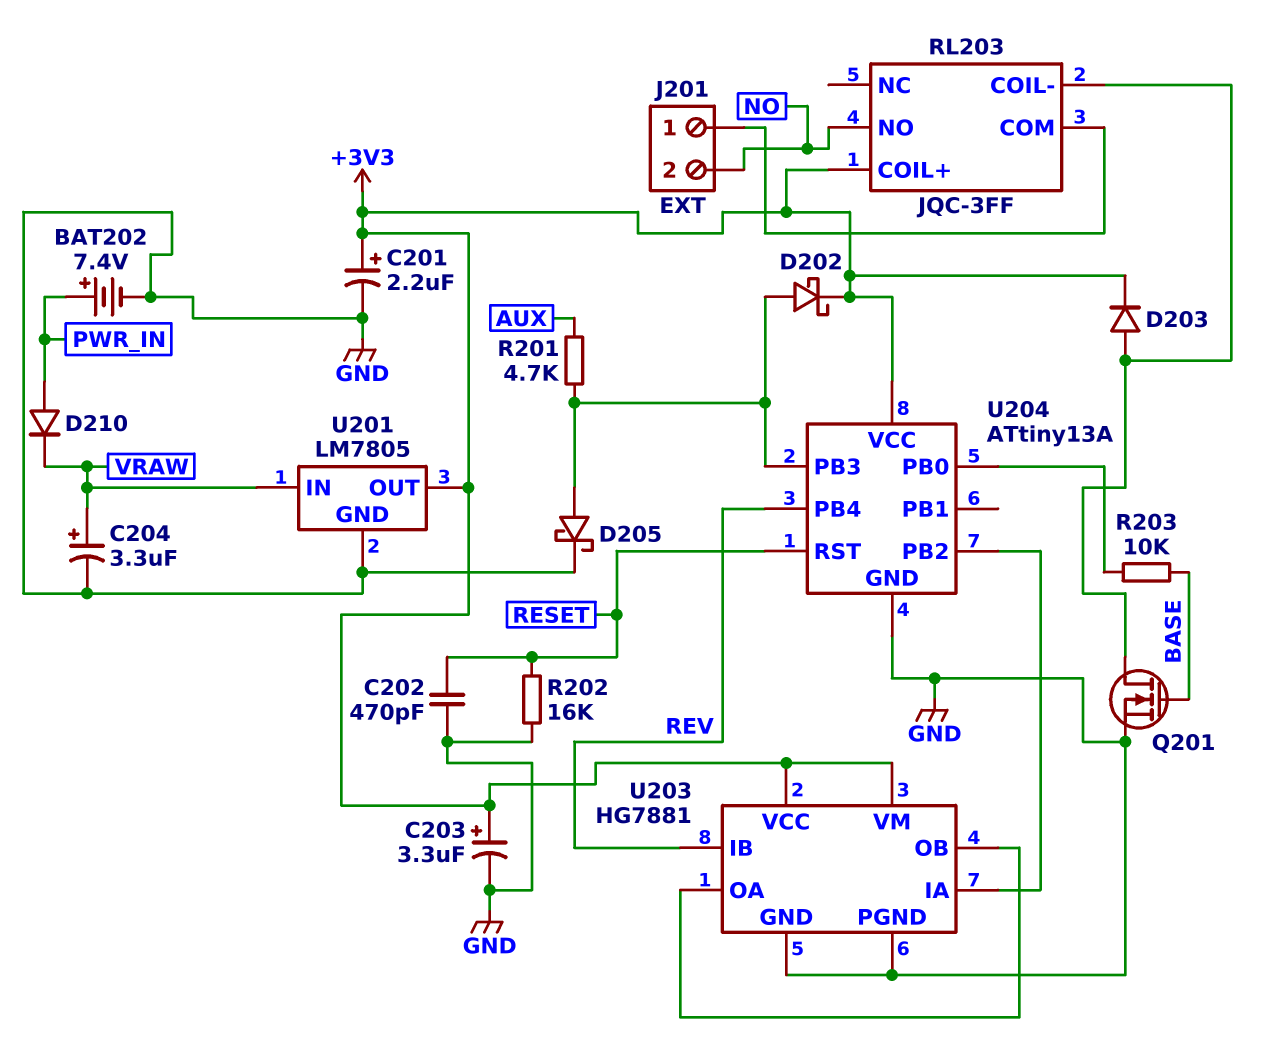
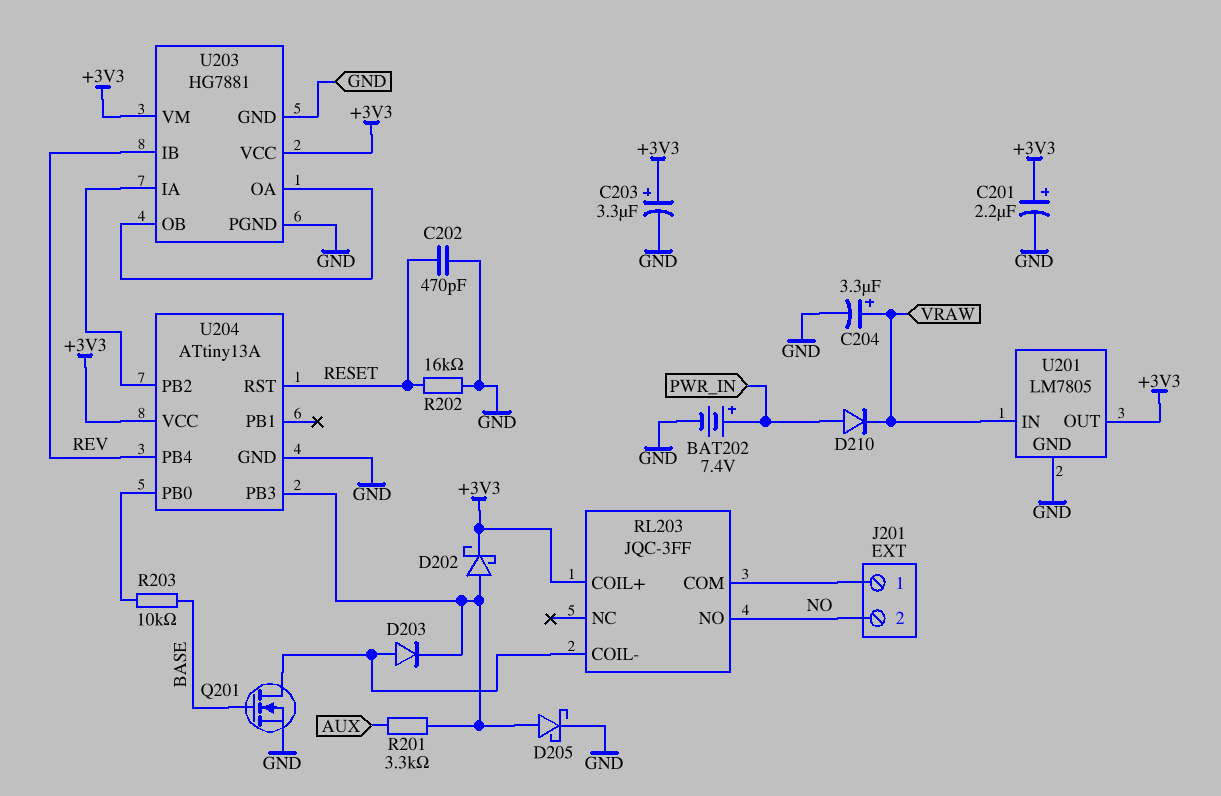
D203: diode (A RL203/COIL-, K +3V3) -> diode (A RL203/COIL-, K U204/PB3)
R201: 4.7k (AUX, U204/PB3) -> 3.3k (AUX, U204/PB3)

